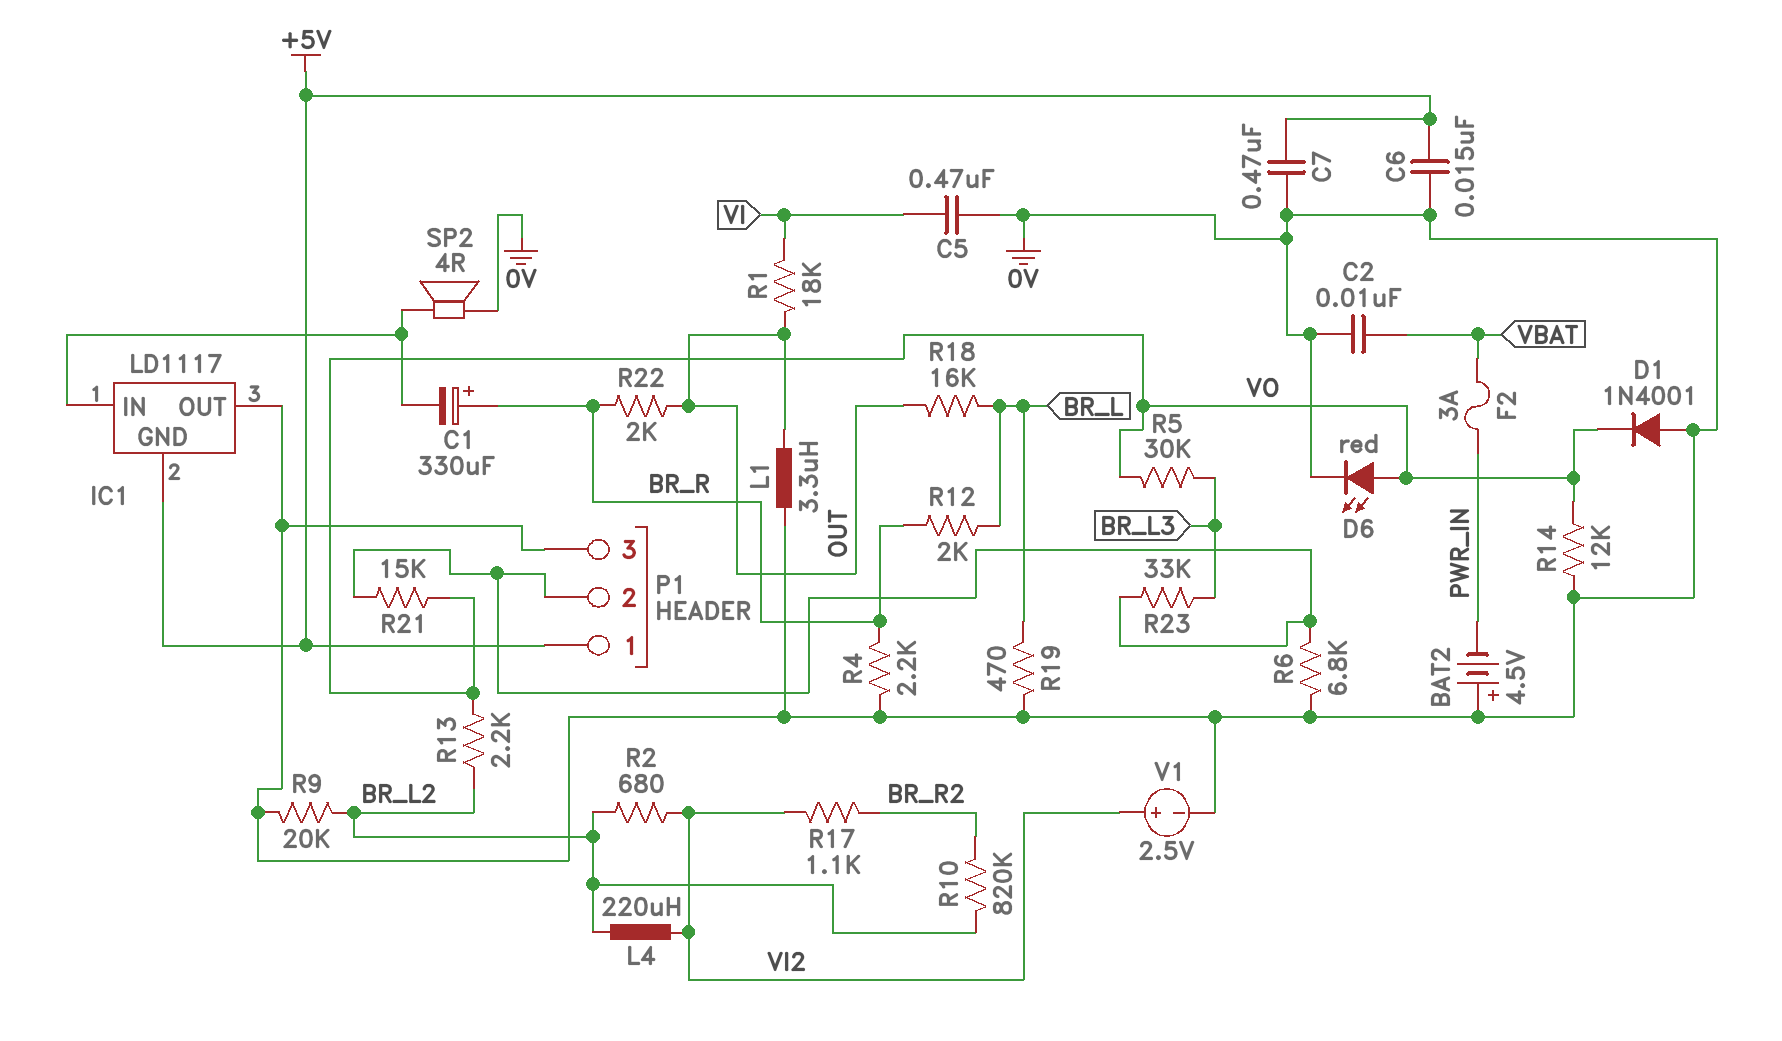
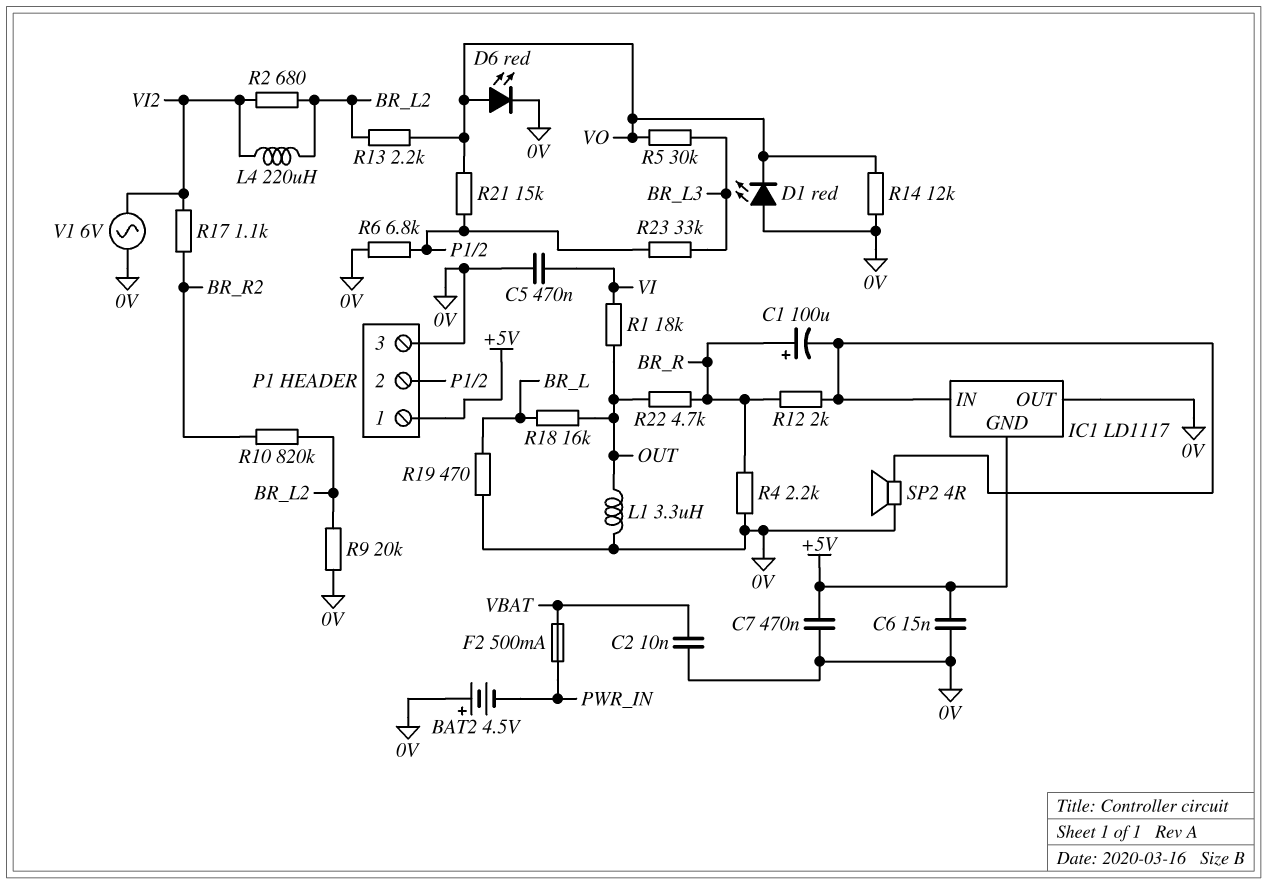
C1: 330uF (plus BR_R, minus IC1/IN) -> 100uF (plus BR_R, minus IC1/IN)
D1: diode 1N4001 (A 0V, K VO) -> LED red (A 0V, K VO)
F2: 3A (PWR_IN, VBAT) -> 500mA (PWR_IN, VBAT)
R12: 2k (BR_L, BR_R) -> 2k (BR_R, IC1/IN)
R22: 2k (BR_R, OUT) -> 4.7k (BR_R, OUT)
V1: 2.5V (plus VI2, minus 0V) -> AC 6V (0V, VI2)

